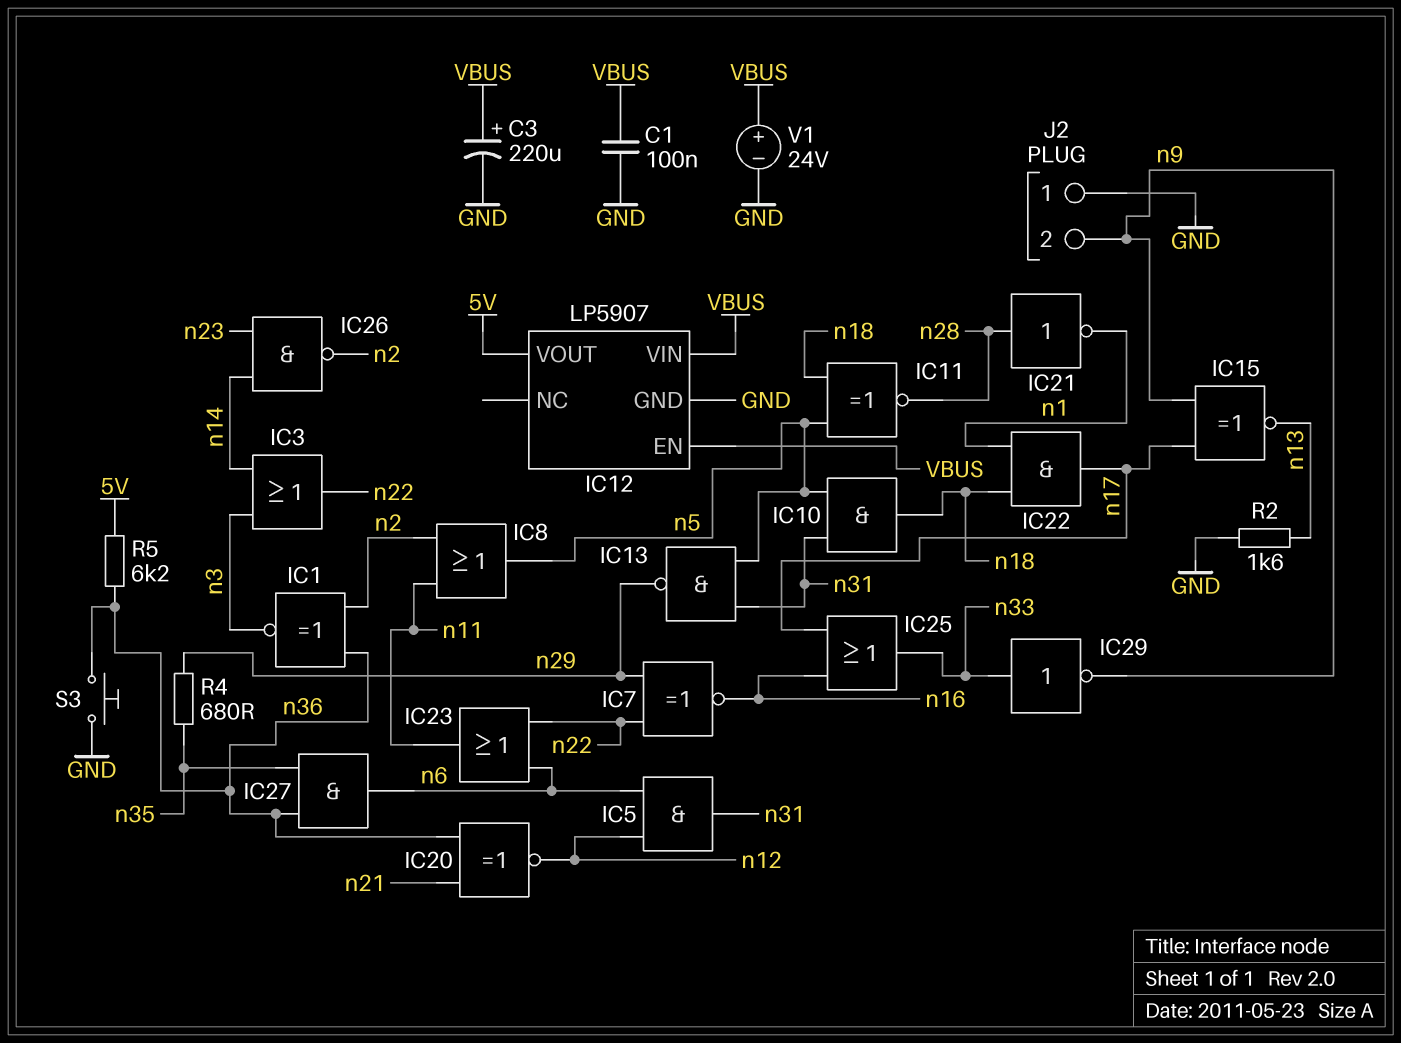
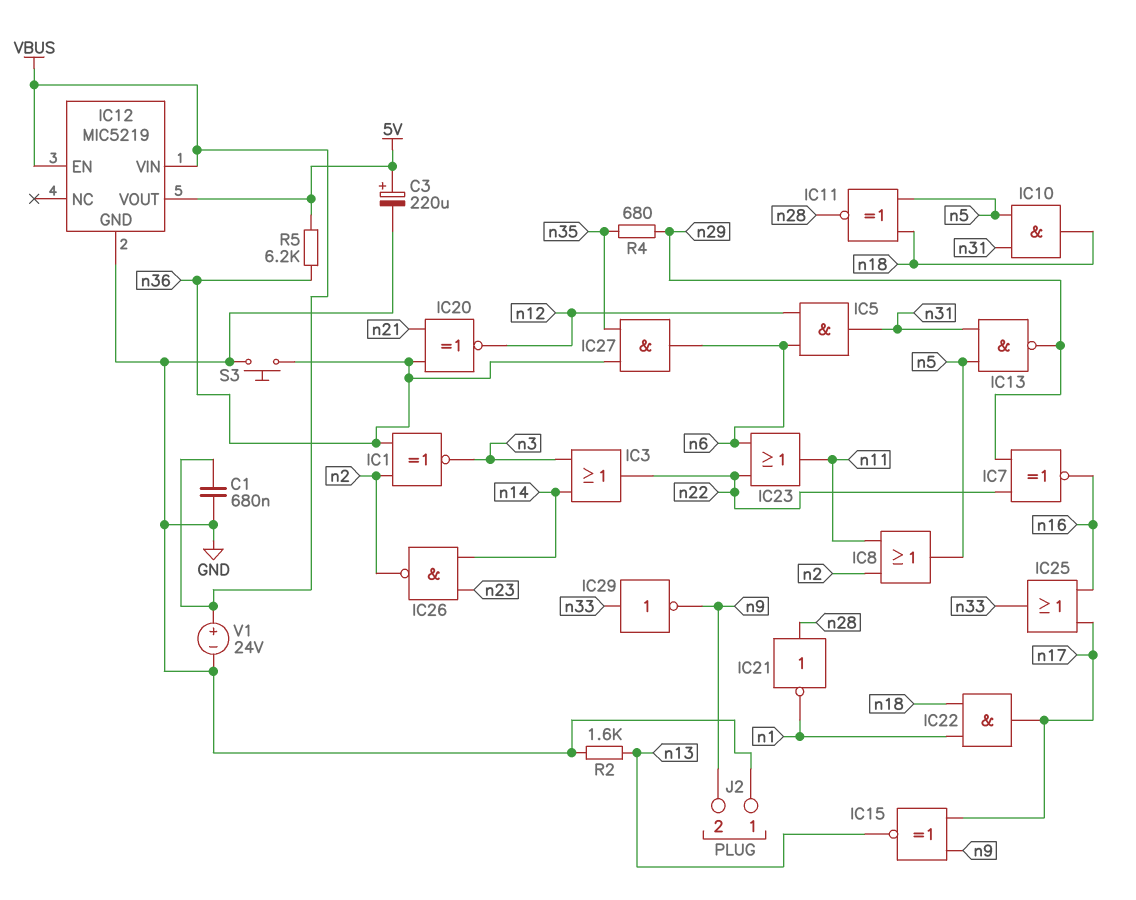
C1: 100nF (GND, VBUS) -> 680nF (GND, VBUS)
C3: 220uF (plus VBUS, minus GND) -> 220uF (plus 5V, minus GND)
IC12: LP5907 -> MIC5219

